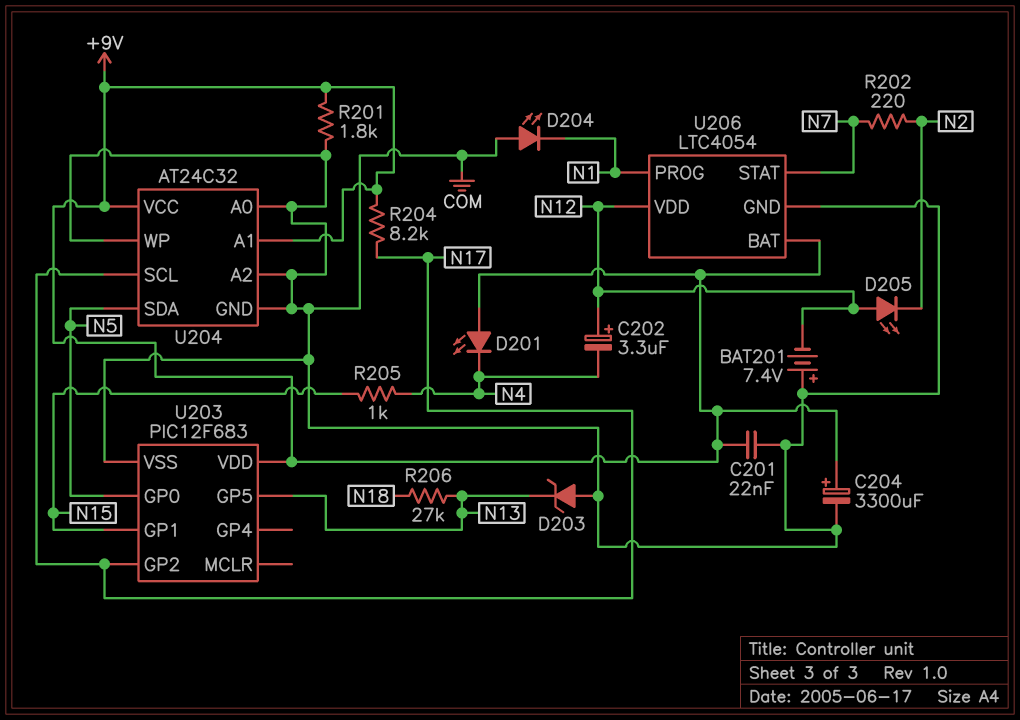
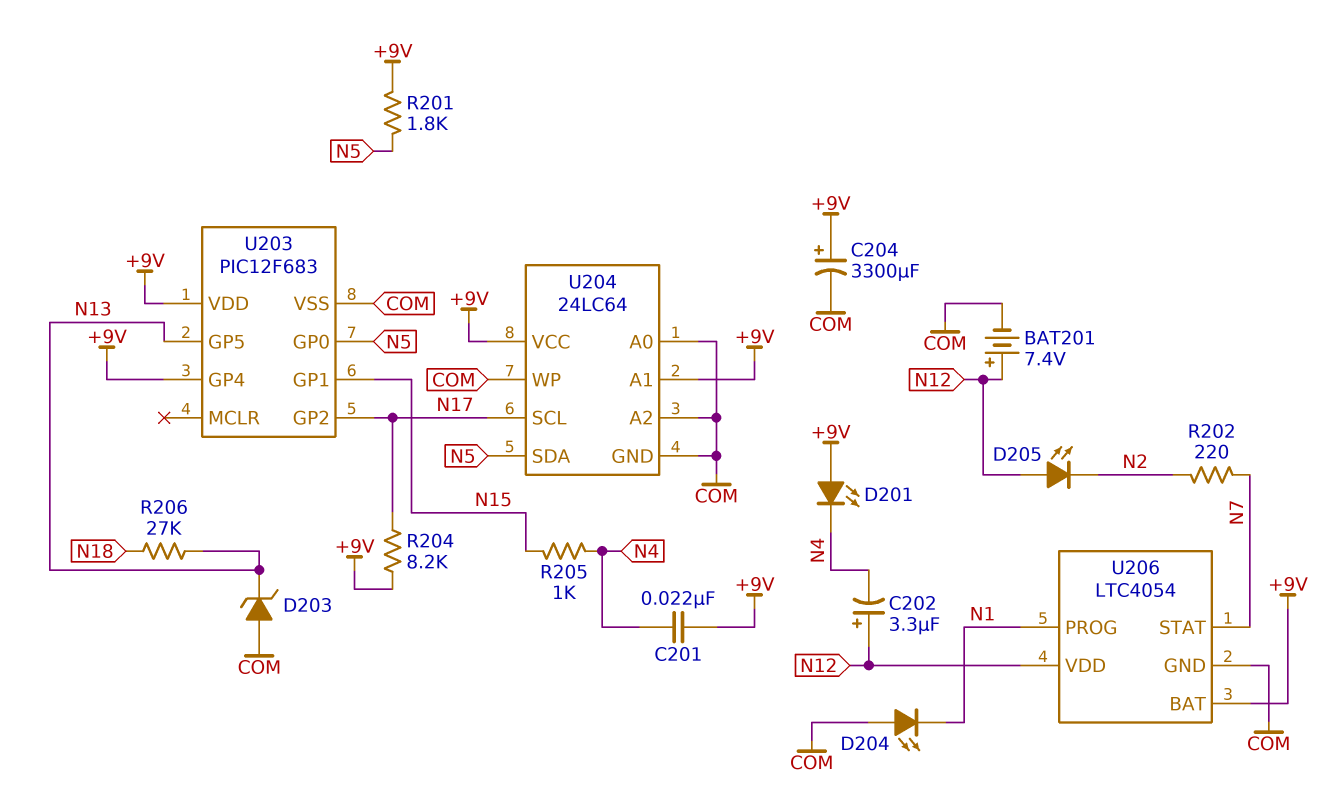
BAT201: 7.4V (plus COM, minus N12) -> 7.4V (plus N12, minus COM)
C201: 22nF (+9V, COM) -> 22nF (+9V, N4)
R201: 1.8k (+9V, COM) -> 1.8k (+9V, N5)
U203 pin GP4: none -> +9V
U204: AT24C32 -> 24LC64

